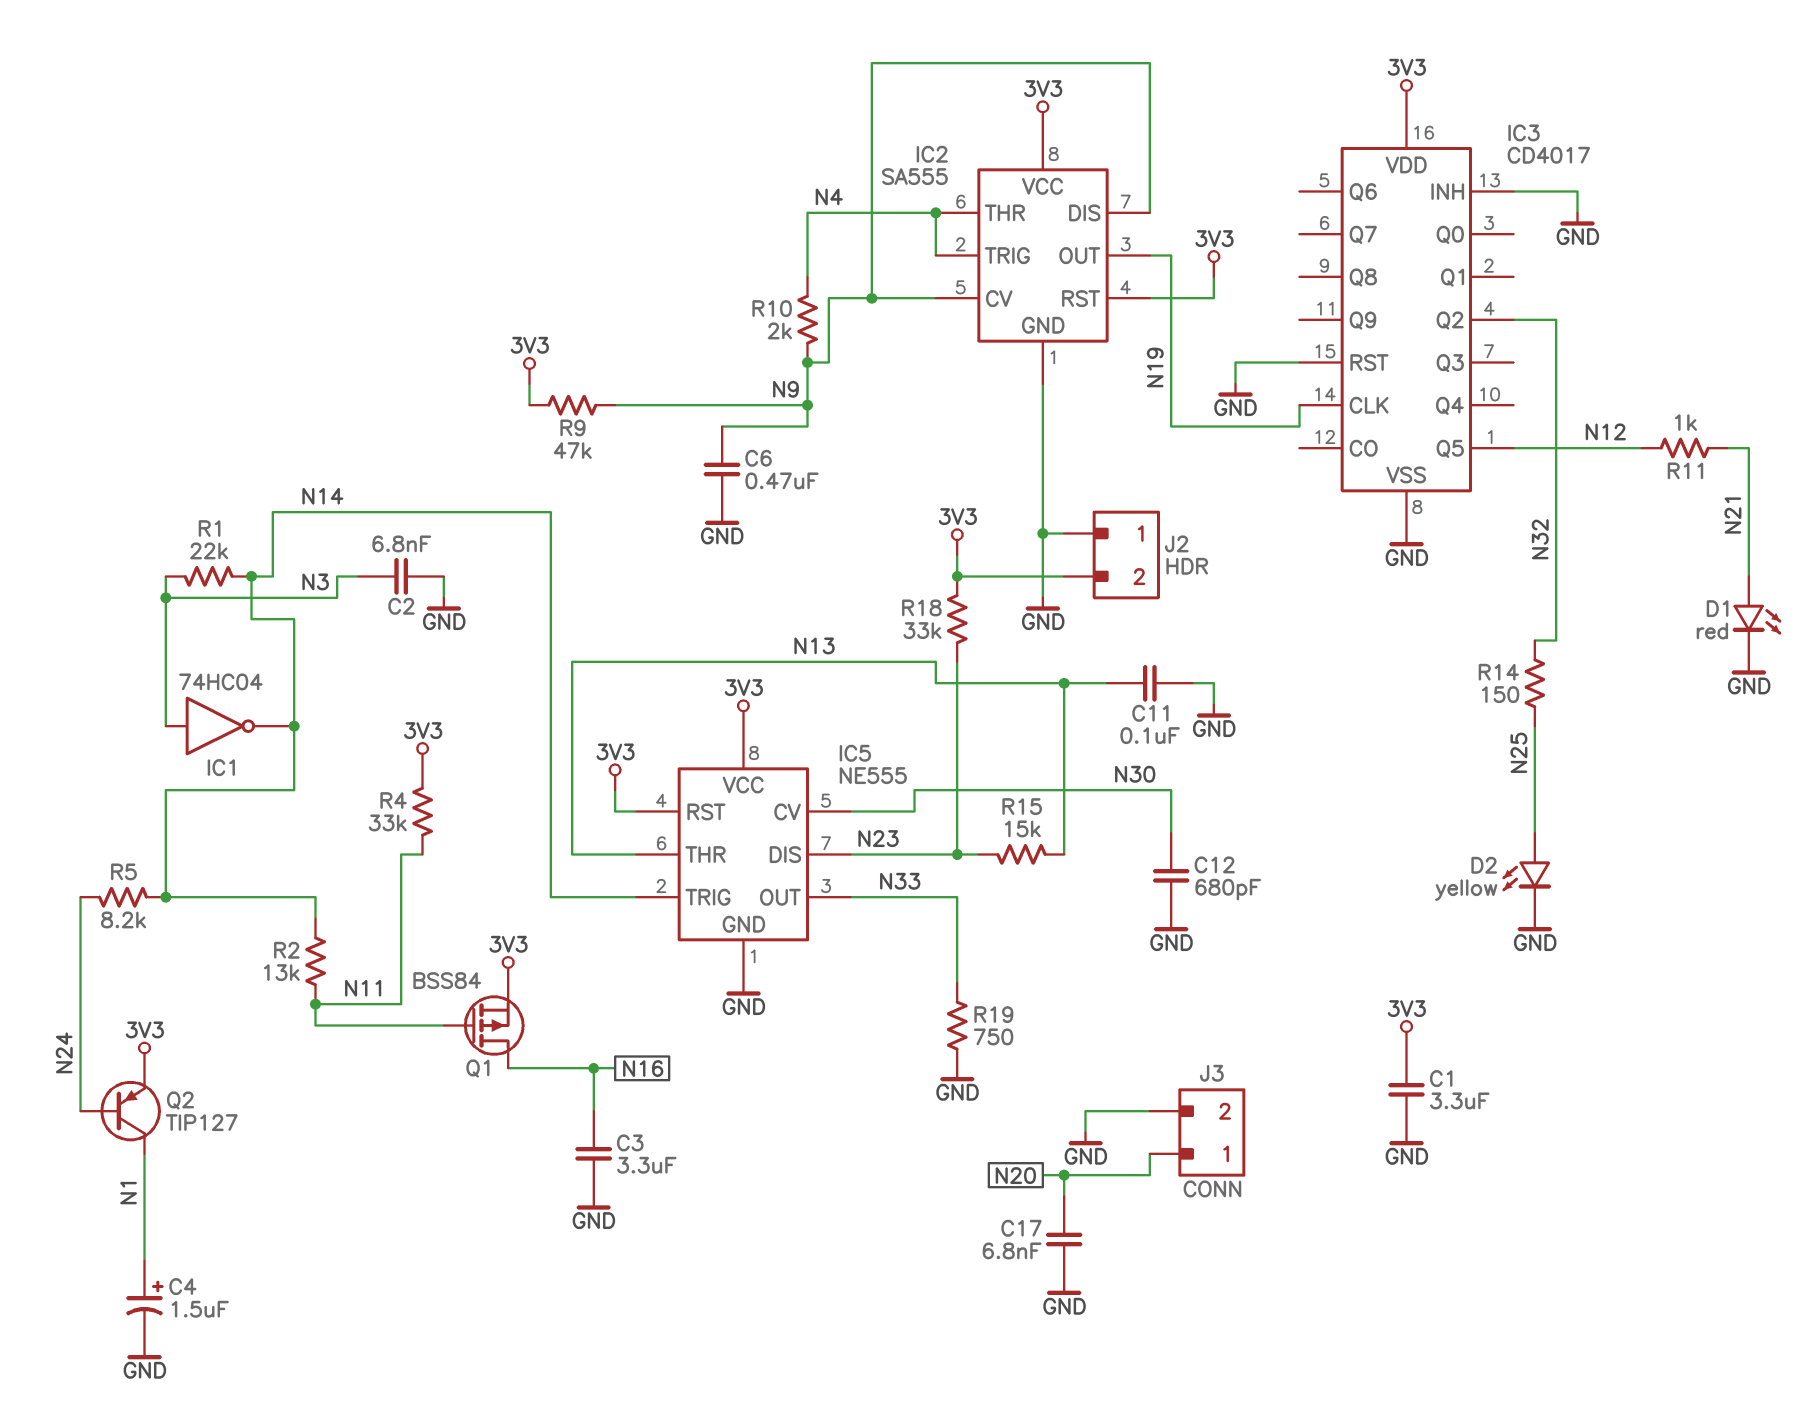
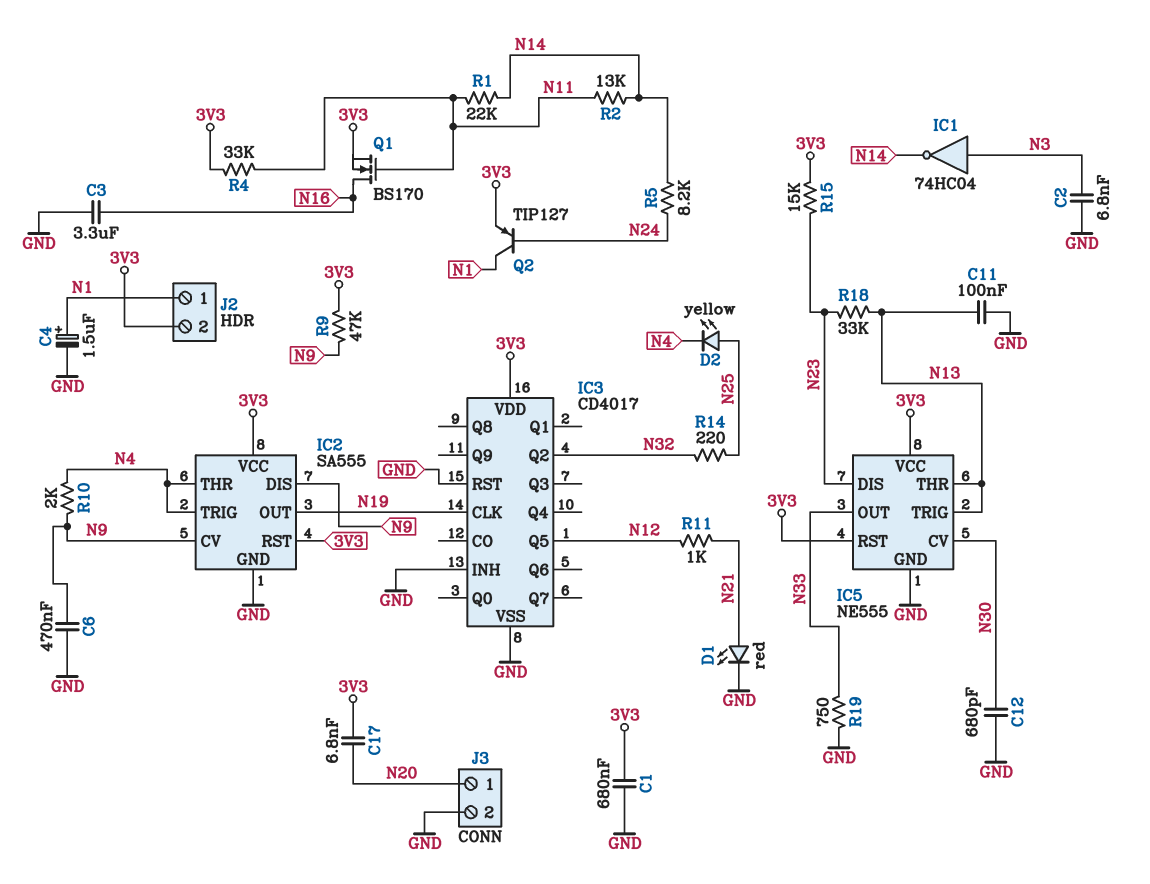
C1: 3.3uF (3V3, GND) -> 680nF (3V3, GND)
C17: 6.8nF (GND, N20) -> 6.8nF (3V3, N20)
D2: LED yellow (A N25, K GND) -> LED yellow (A N25, K N4)
IC5 pin TRIG: N14 -> N13
J2 pin 1: GND -> N1
Q1: PMOS BSS84 (G N11, D N16, S 3V3) -> NMOS BS170 (G N11, D N16, S 3V3)
R1: 22k (N3, N14) -> 22k (N11, N14)
R14: 150 (N25, N32) -> 220 (N25, N32)
R15: 15k (N13, N23) -> 15k (3V3, N23)
R18: 33k (3V3, N23) -> 33k (N13, N23)

